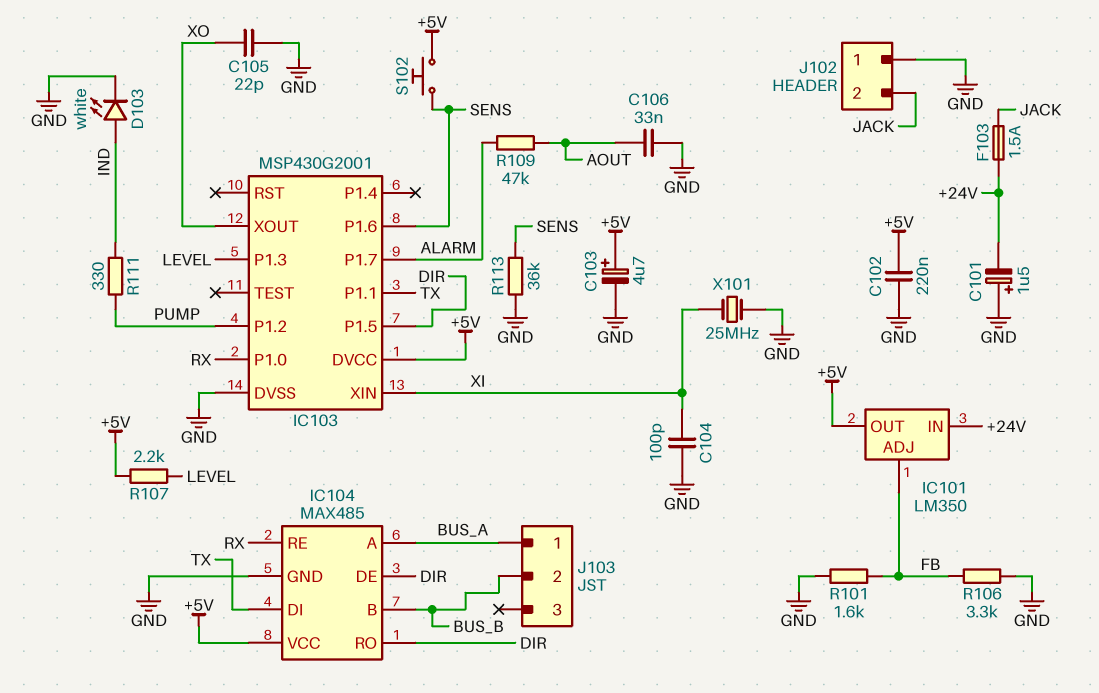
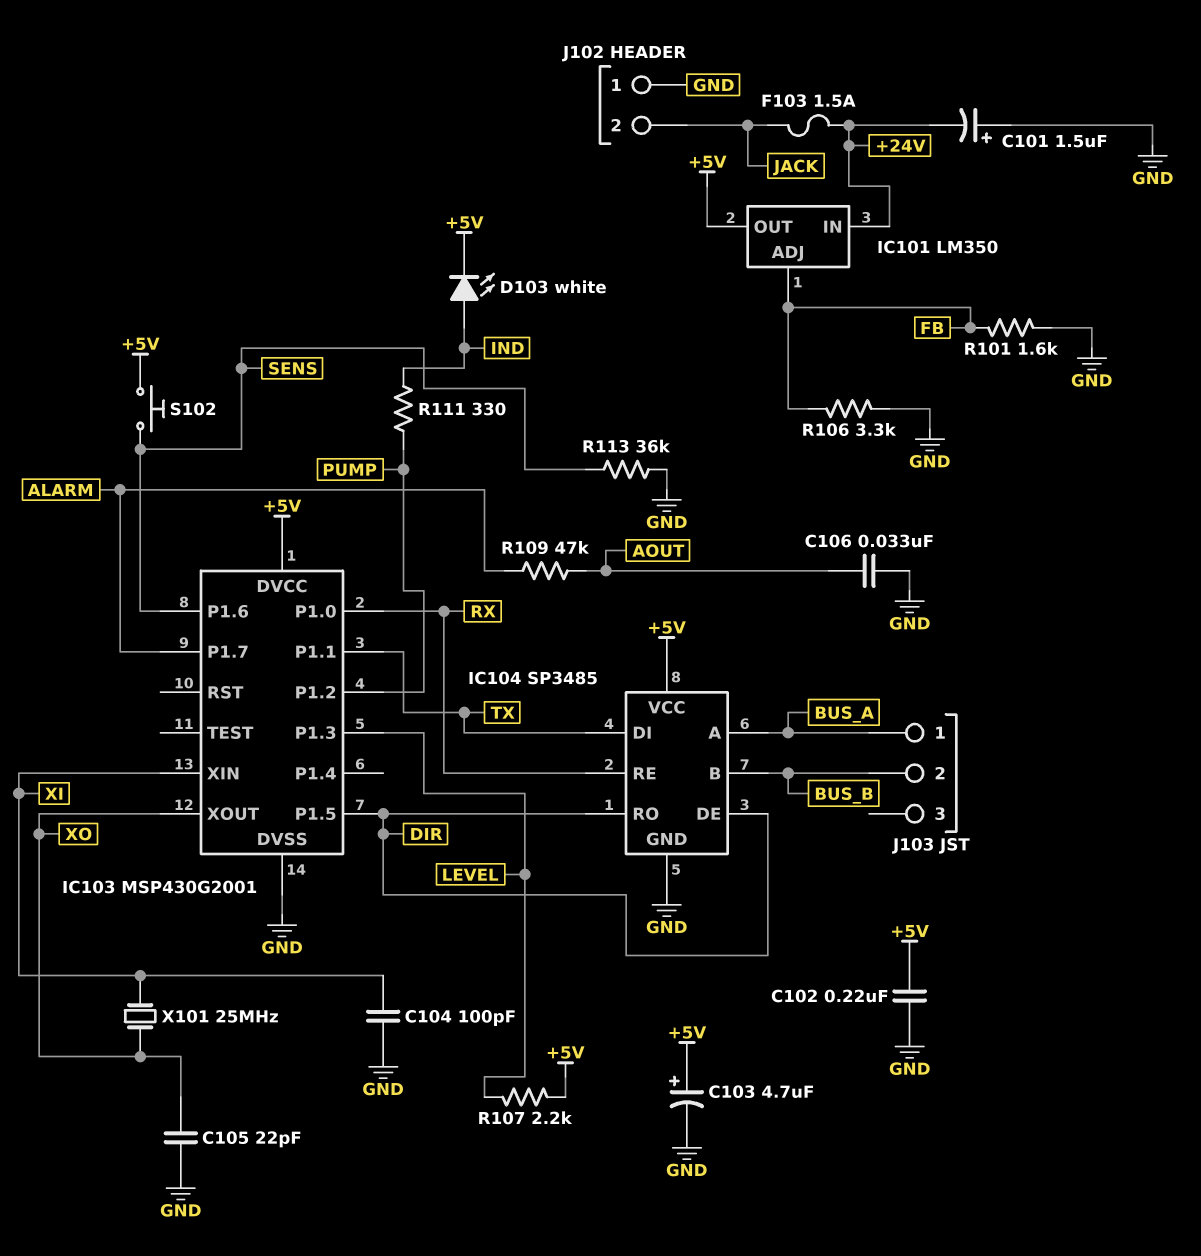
D103: LED white (A IND, K GND) -> LED white (A IND, K +5V)
IC104: MAX485 -> SP3485
X101: 25MHz (GND, XI) -> 25MHz (XI, XO)

